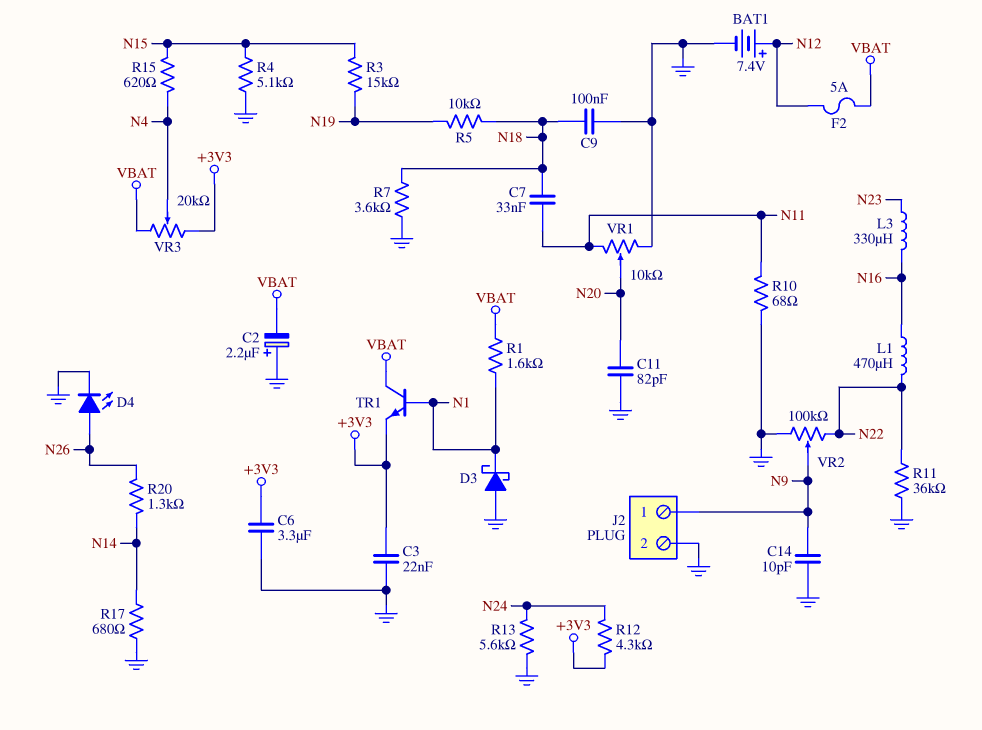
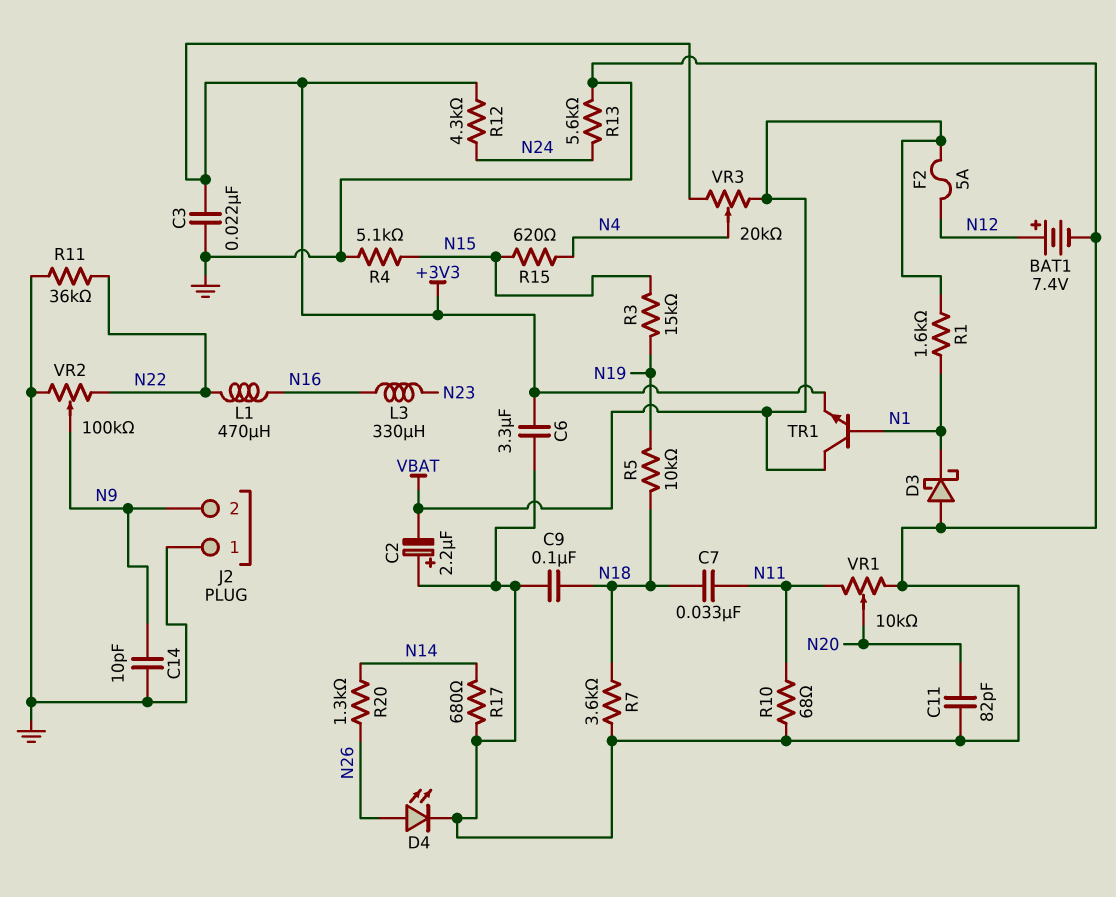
J2 pin 1: N9 -> GND
J2 pin 2: GND -> N9

